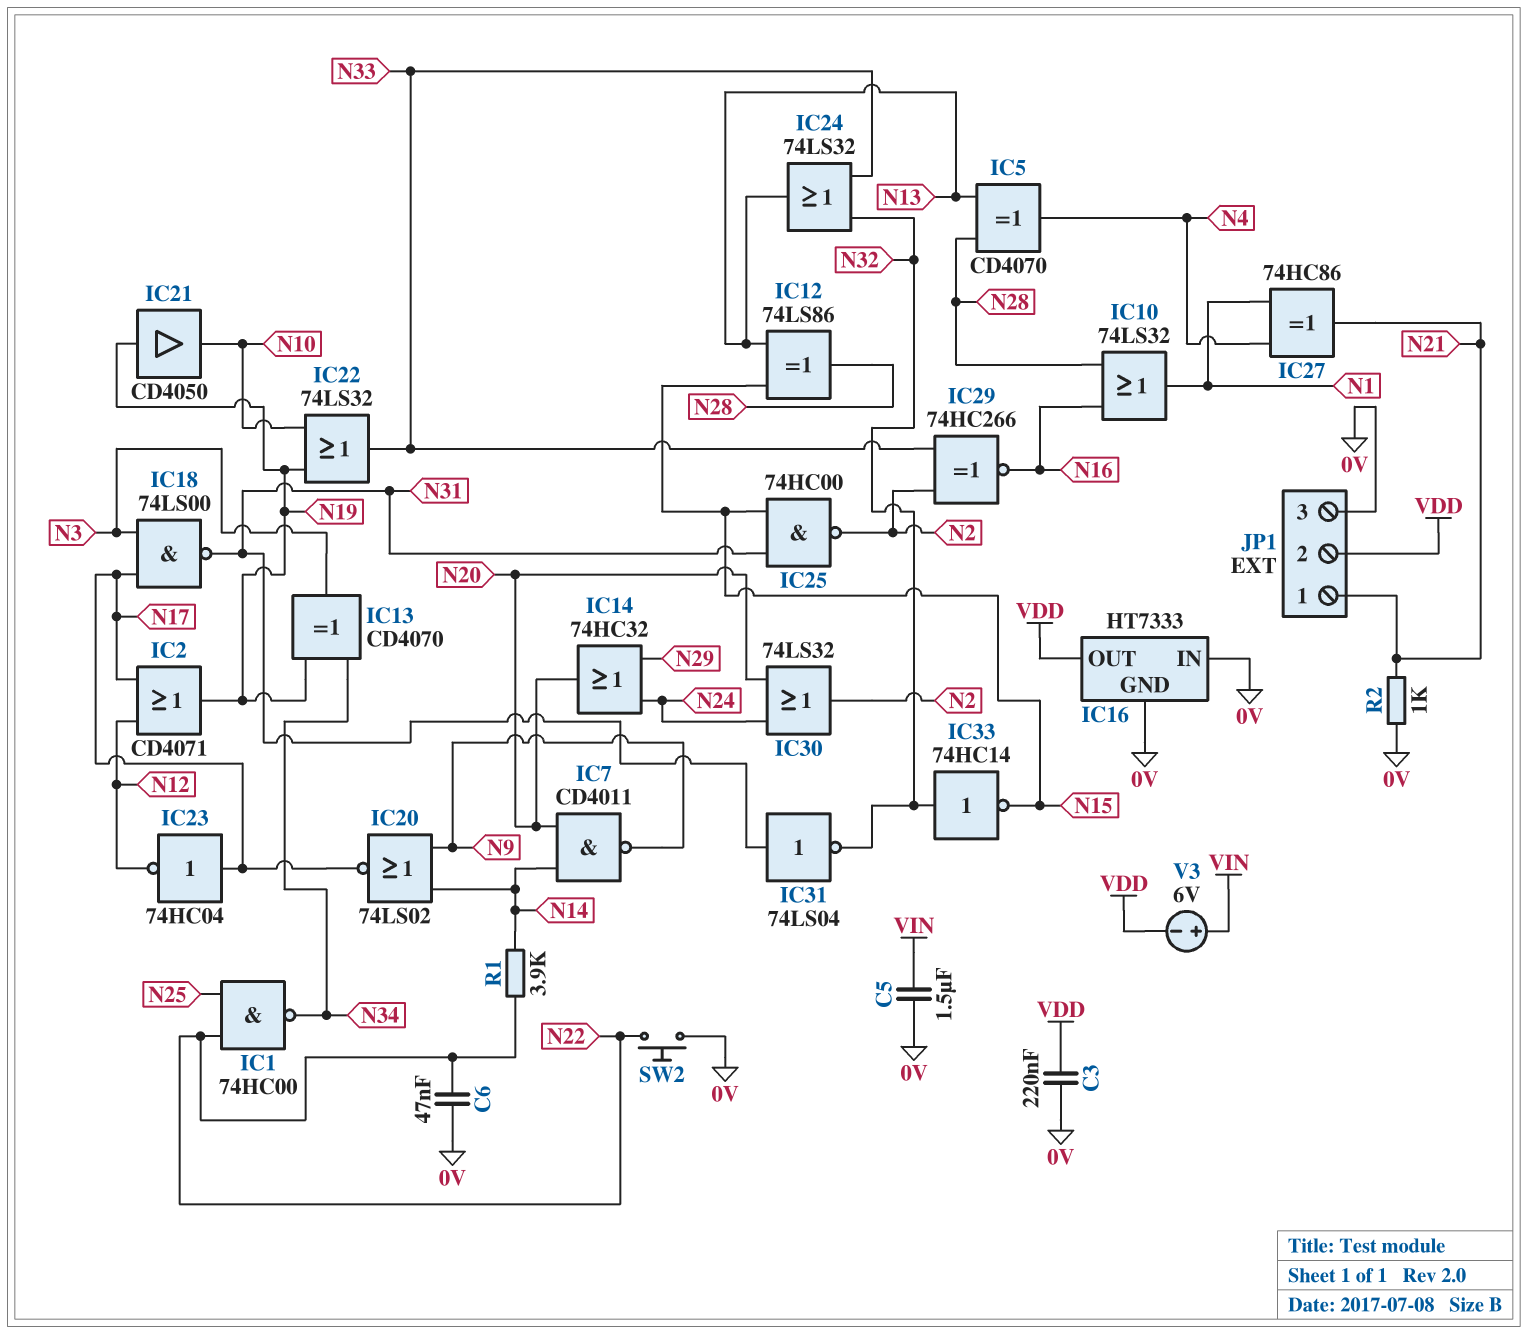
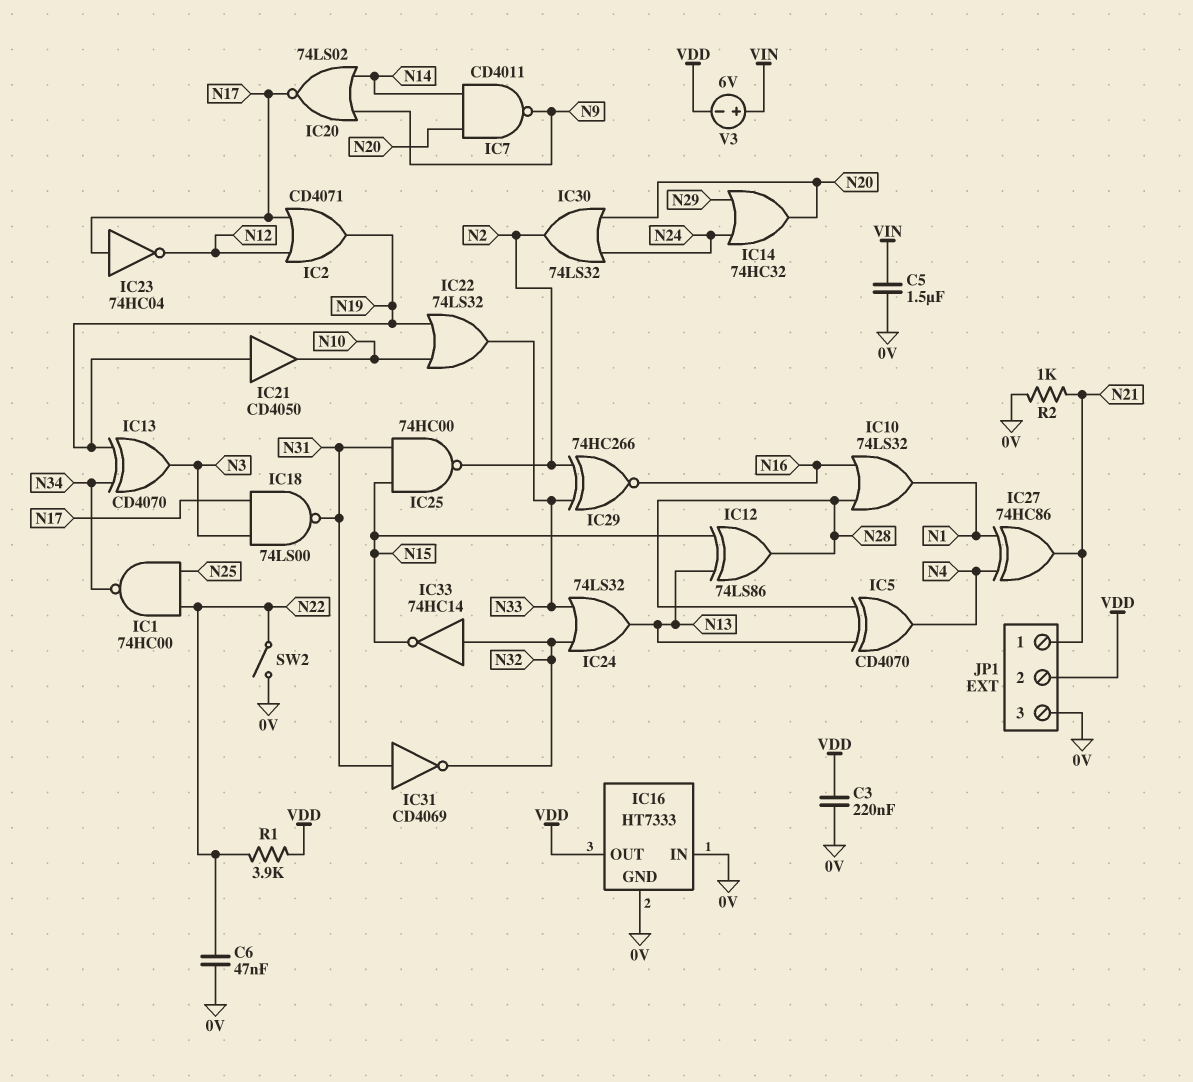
IC31: NOT 74LS04 (in N31, out N32) -> NOT CD4069 (in N31, out N32)
R1: 3.9k (N14, N22) -> 3.9k (N22, VDD)
SW2: button (0V, N22) -> switch (0V, N22)

